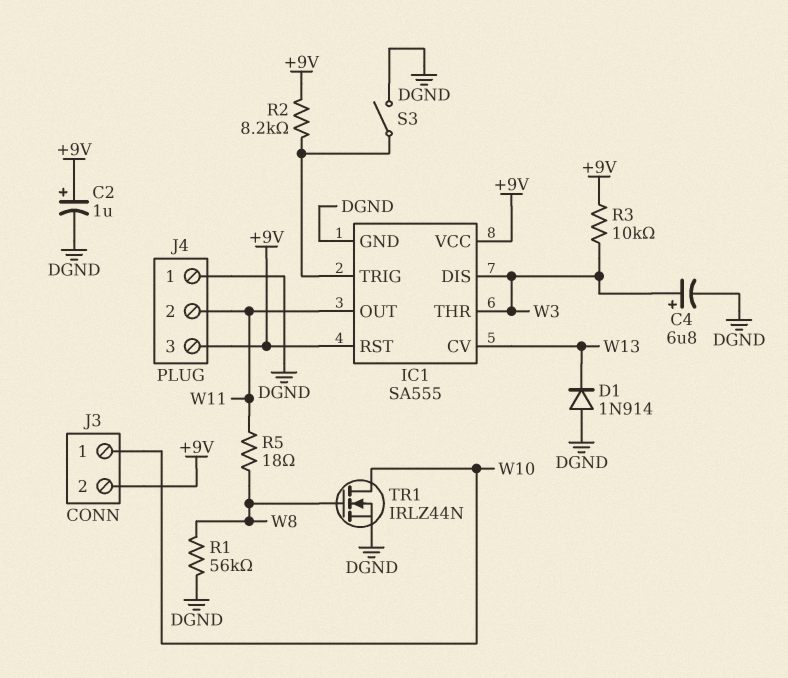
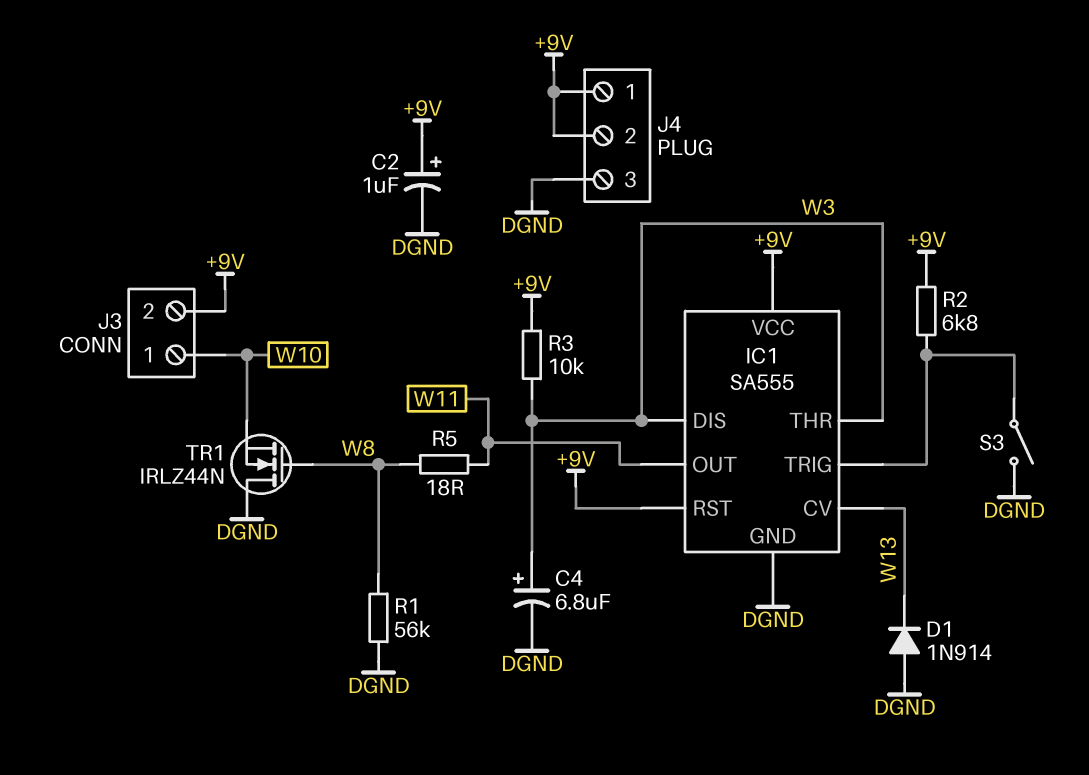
J4 pin 1: DGND -> +9V
J4 pin 2: W11 -> +9V
J4 pin 3: +9V -> DGND
R2: 8.2k (+9V, IC1/TRIG) -> 6.8k (+9V, IC1/TRIG)
TR1: NMOS IRLZ44N (G W8, D W10, S DGND) -> NMOS IRLZ44N (G W8, D DGND, S W10)

